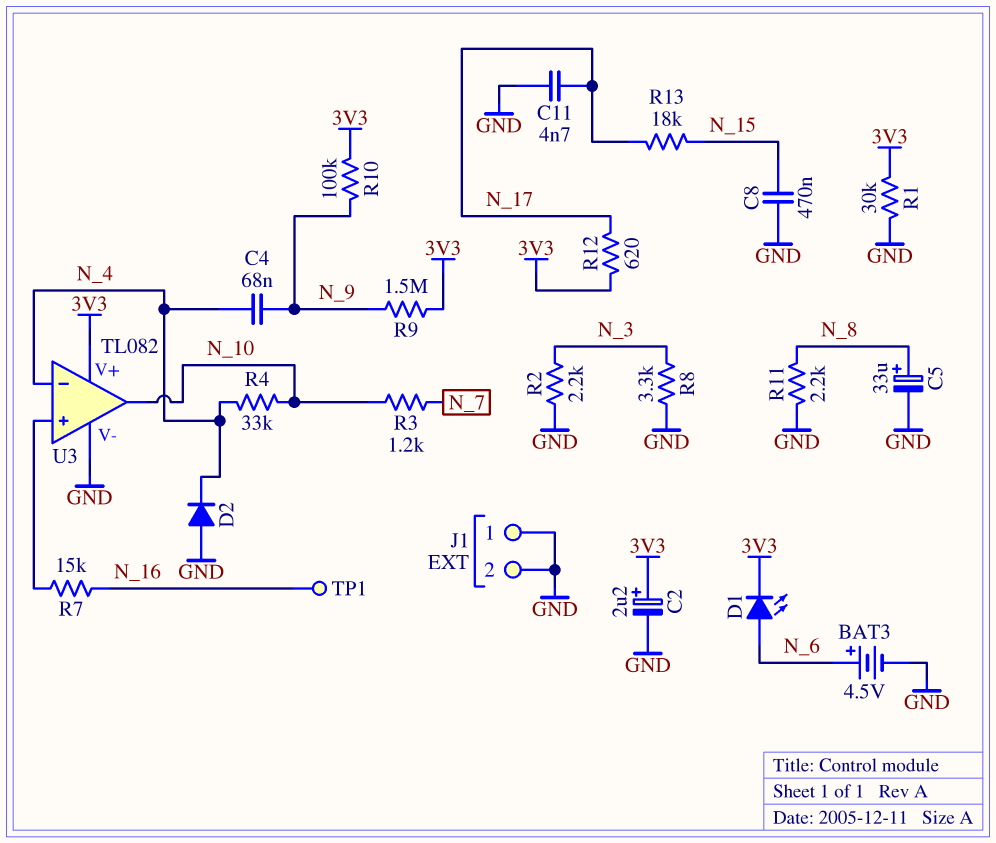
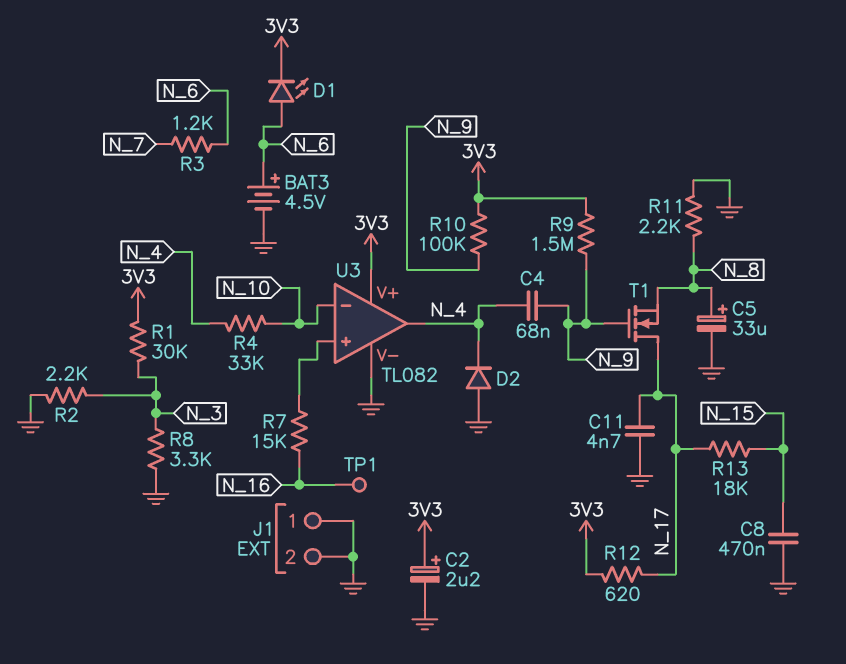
R1: 30k (3V3, GND) -> 30k (3V3, N_3)
R3: 1.2k (N_7, N_10) -> 1.2k (N_6, N_7)
T1: none -> NMOS (G N_9, D N_17, S N_8)
U3 pin in-: N_4 -> N_10
U3 pin out: N_10 -> N_4

